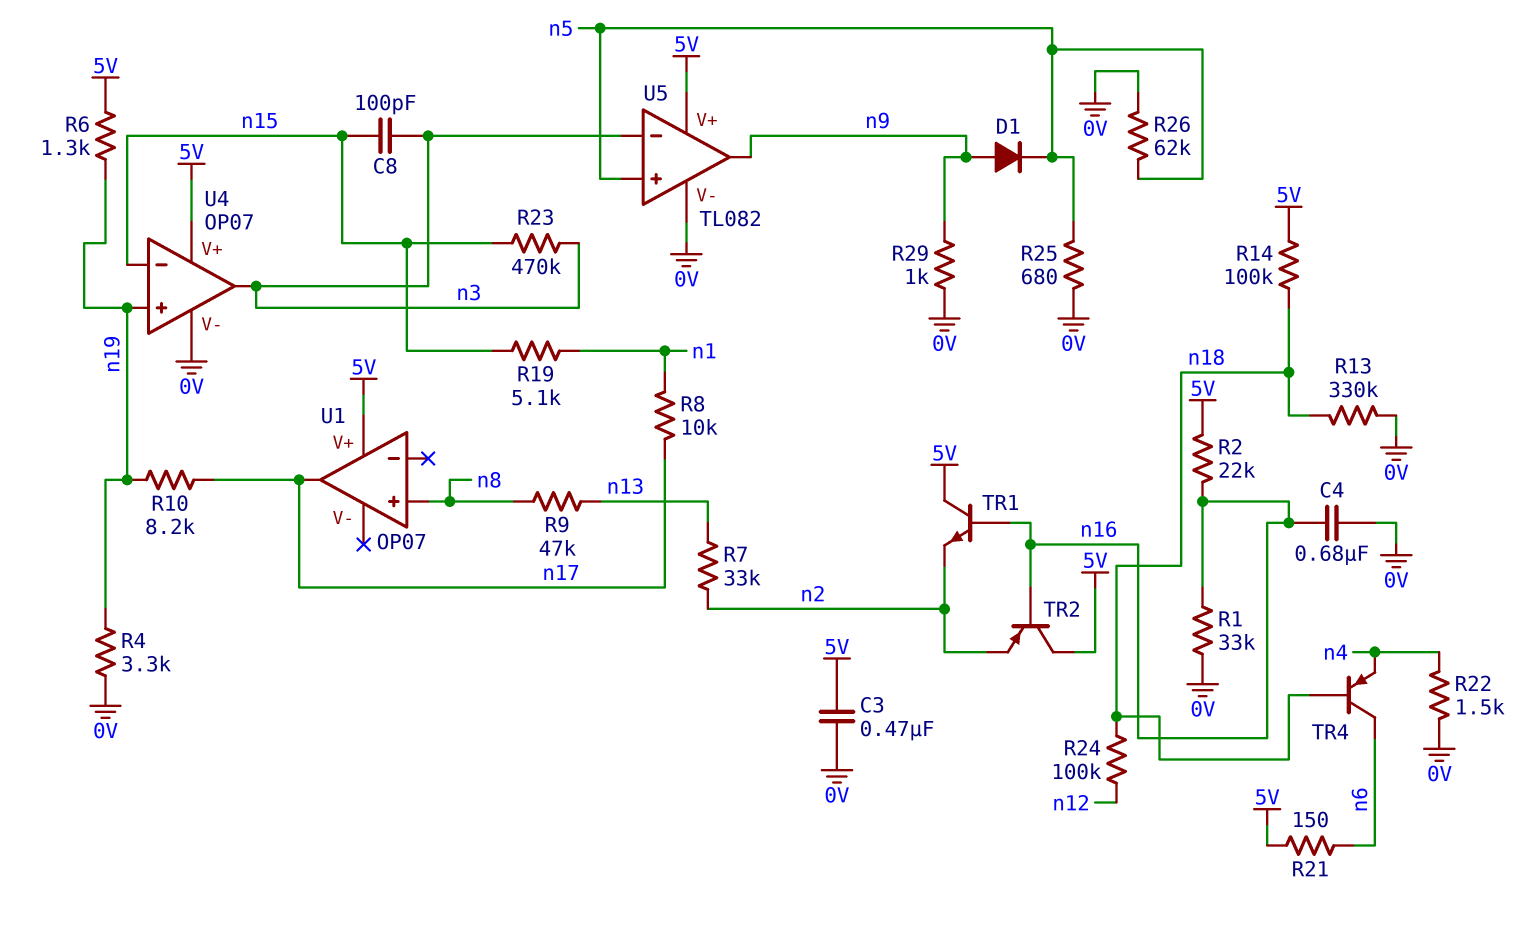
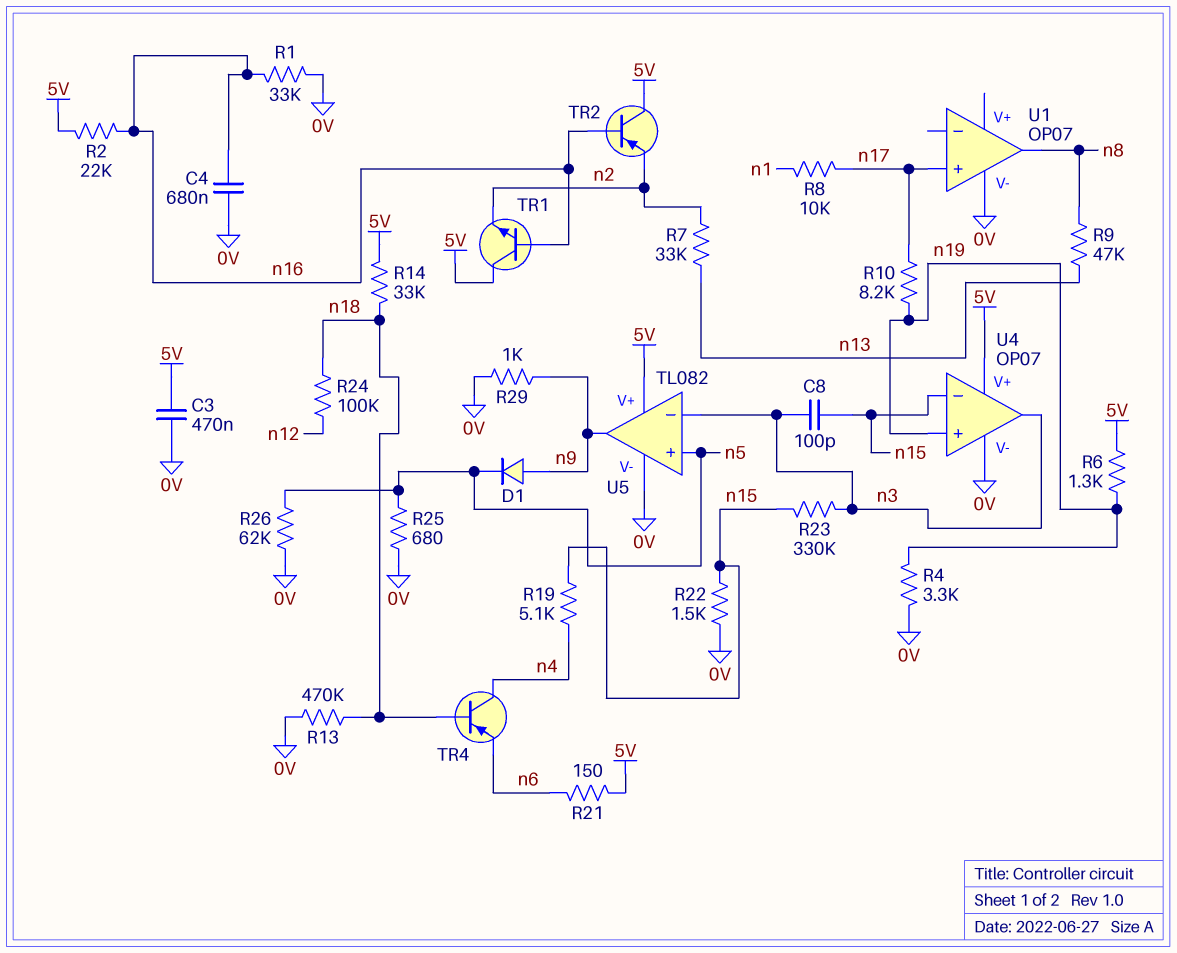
R13: 330k (0V, n18) -> 470k (0V, n18)
R14: 100k (5V, n18) -> 33k (5V, n18)
R19: 5.1k (n1, n15) -> 5.1k (n4, n15)
R22: 1.5k (0V, n4) -> 1.5k (0V, n15)
R23: 470k (n3, n15) -> 330k (n3, n15)
TR4: PNP (B n18, C n6, E n4) -> PNP (B n18, C n4, E n6)
U1 pin V+: 5V -> none
U1 pin V-: none -> 0V
U1 pin in+: n8 -> n17
U1 pin out: n17 -> n8

